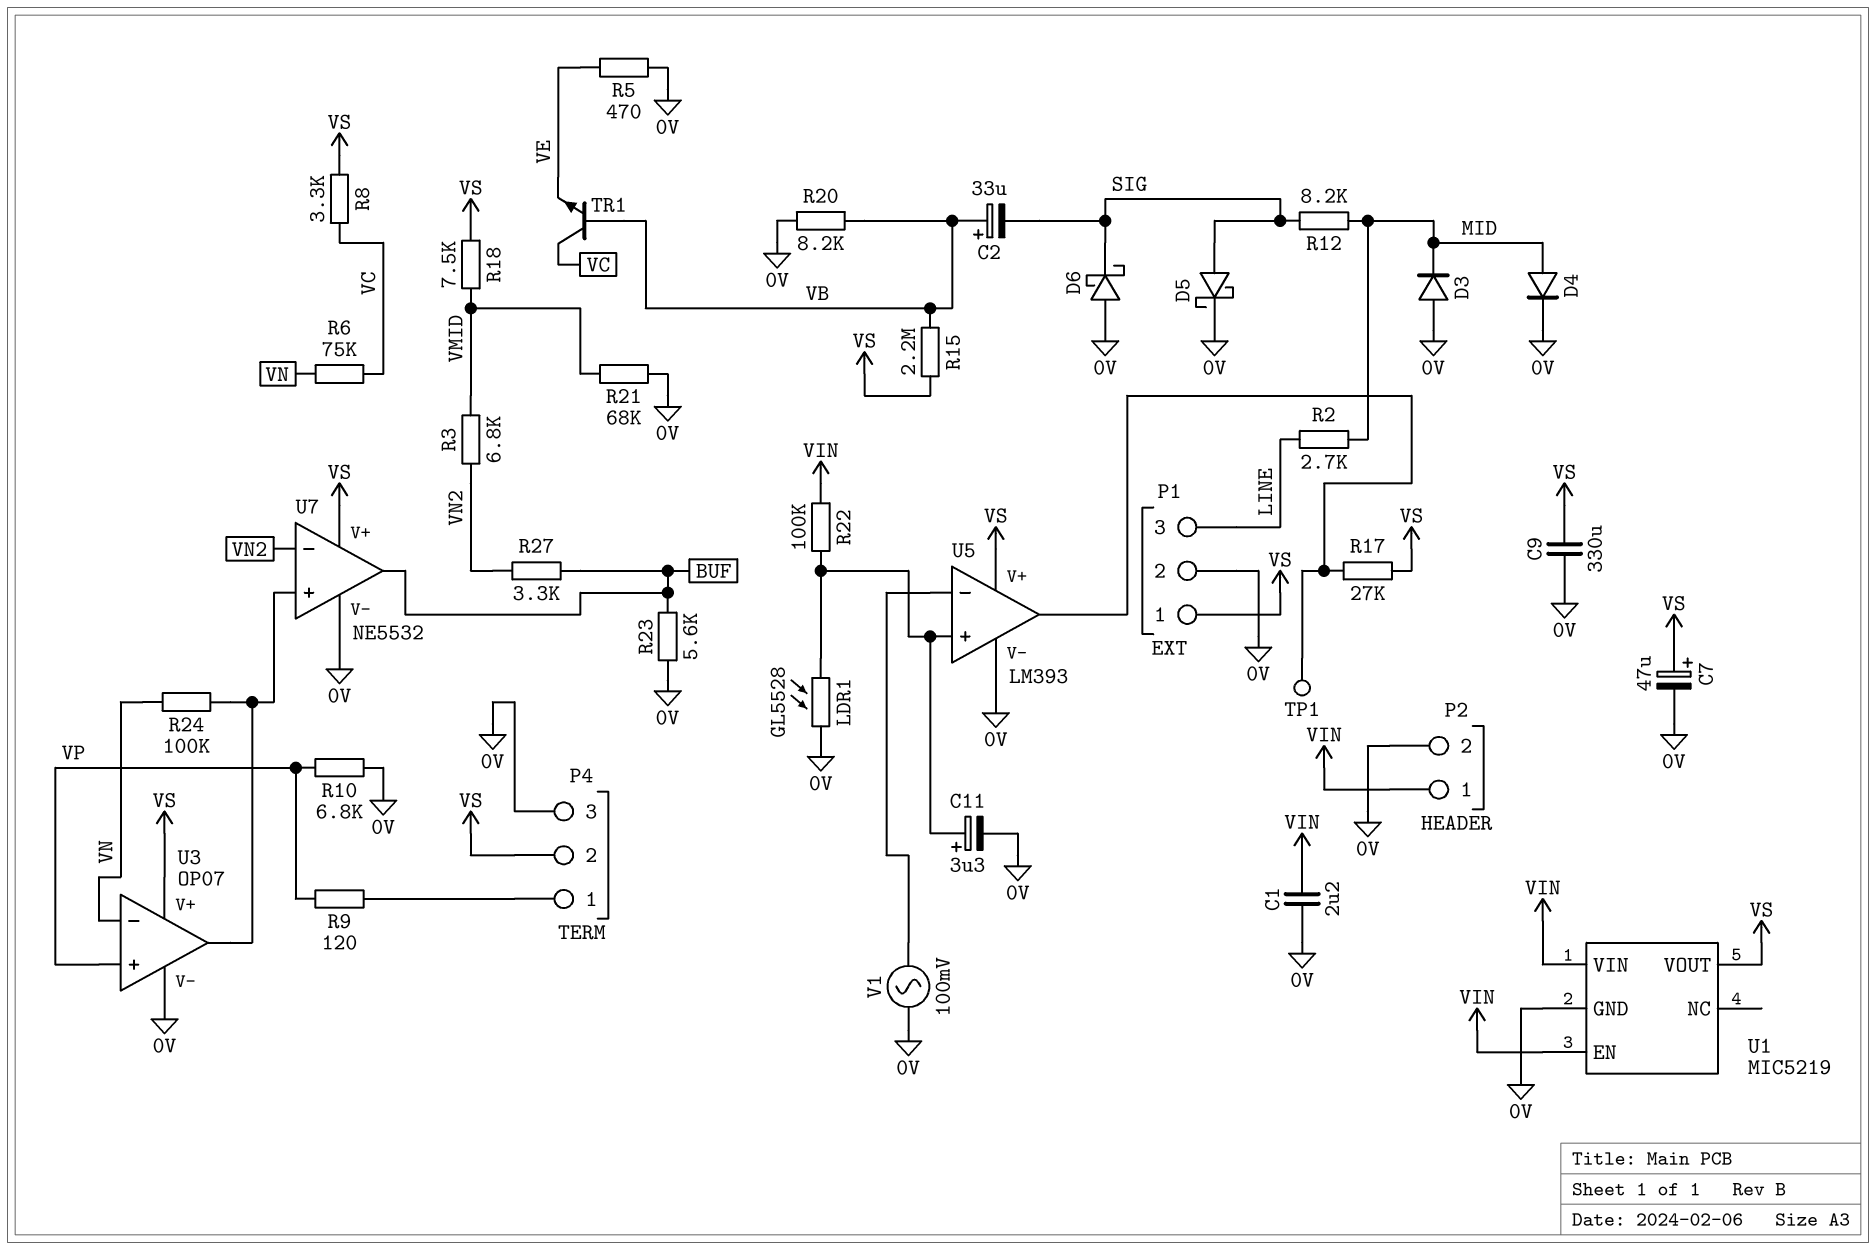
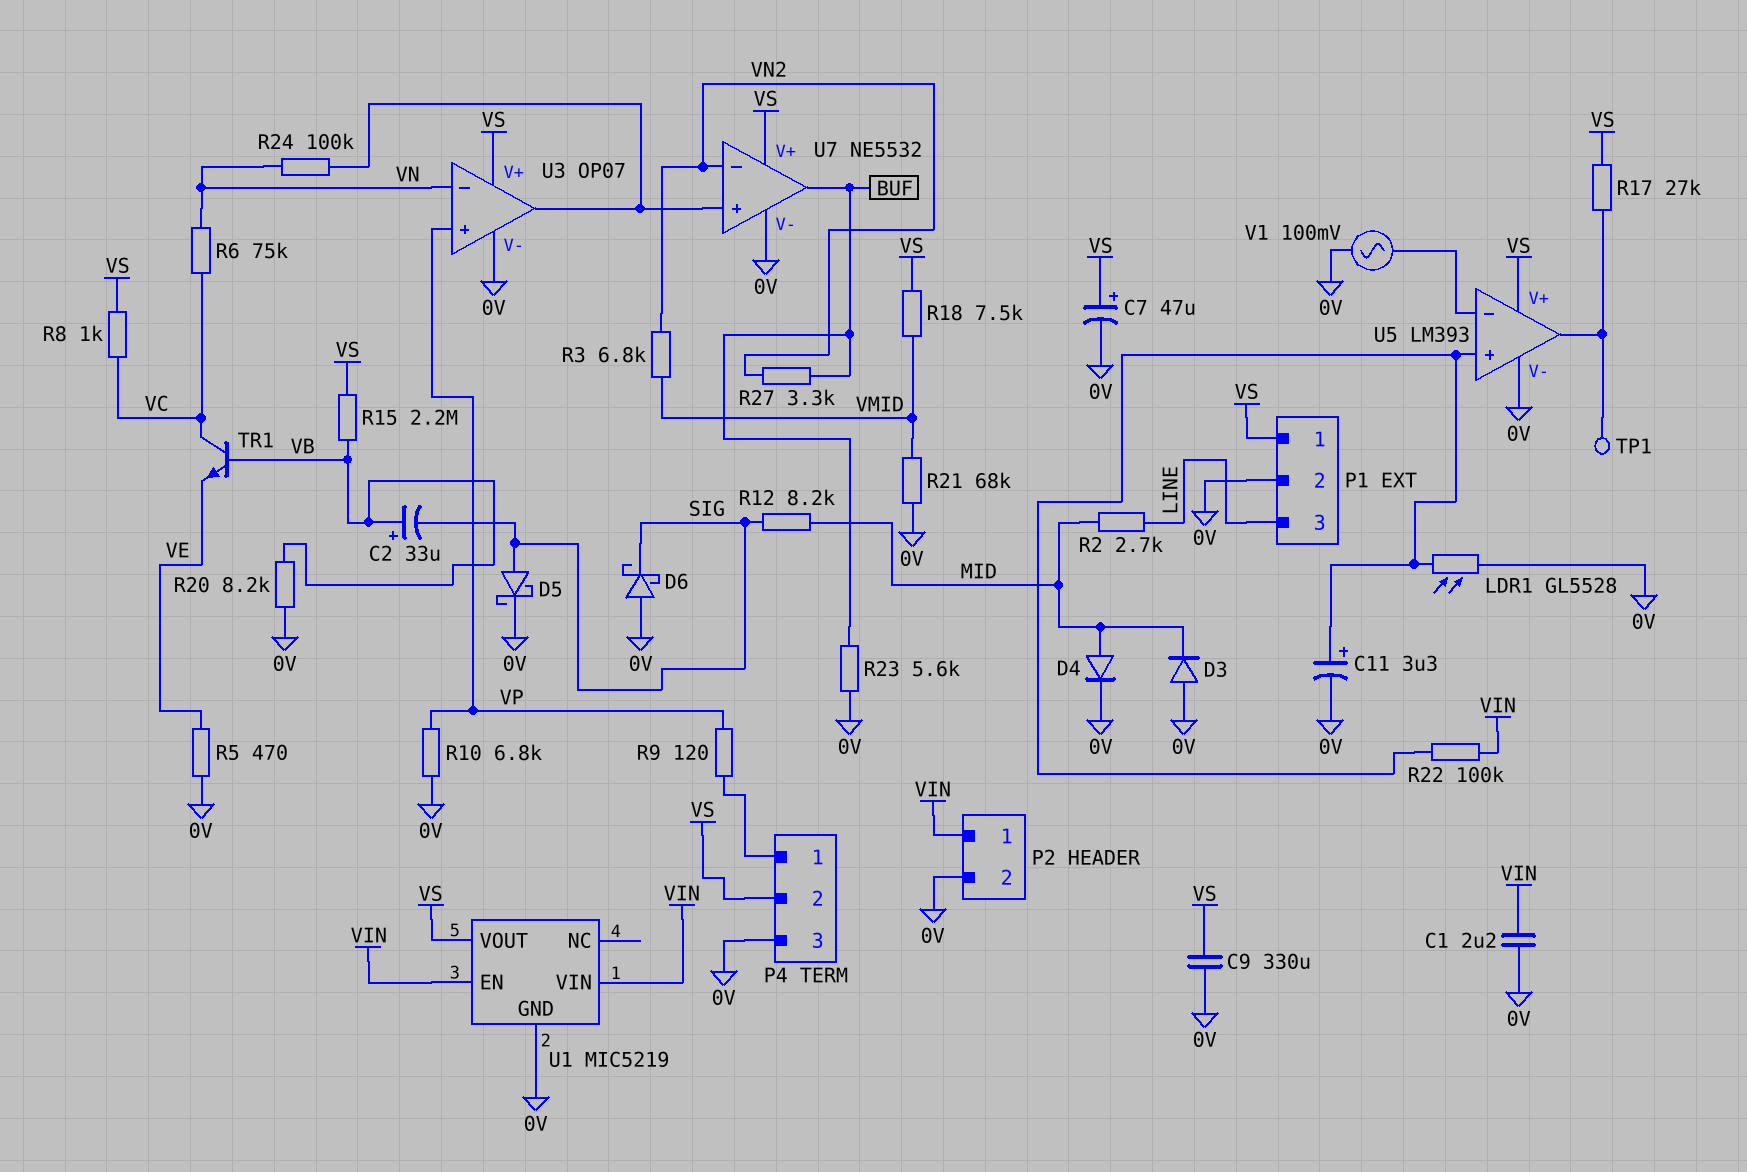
R8: 3.3k (VC, VS) -> 1k (VC, VS)

